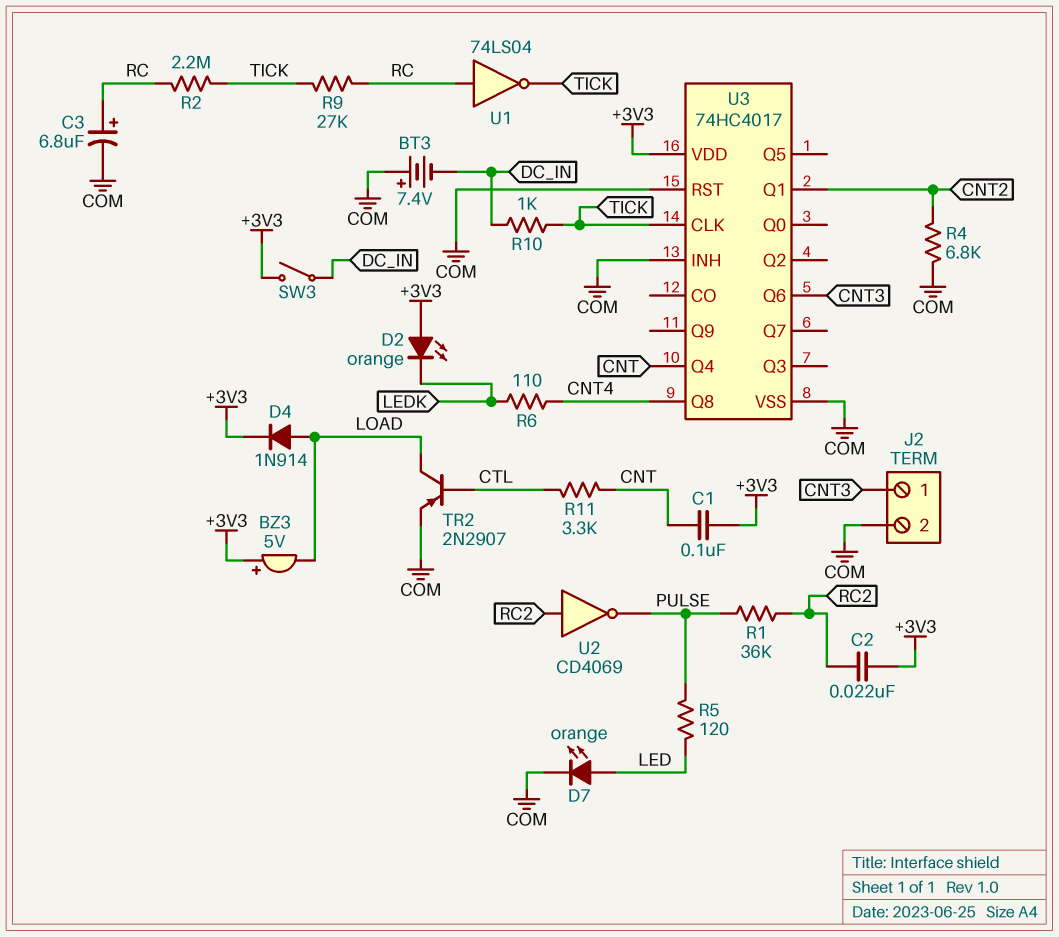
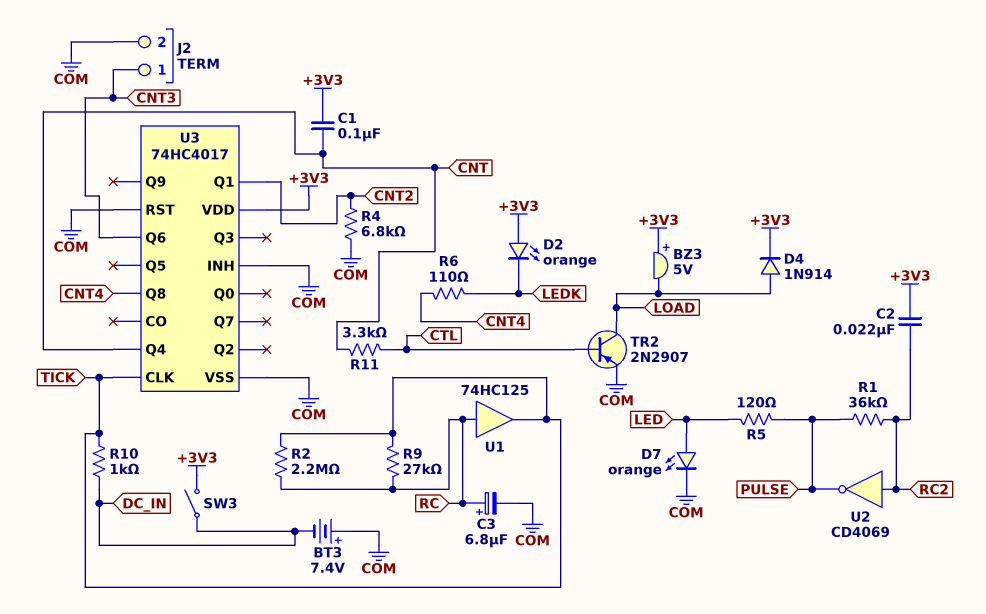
U1: NOT 74LS04 (in RC, out TICK) -> buffer 74HC125 (in RC, out TICK)

